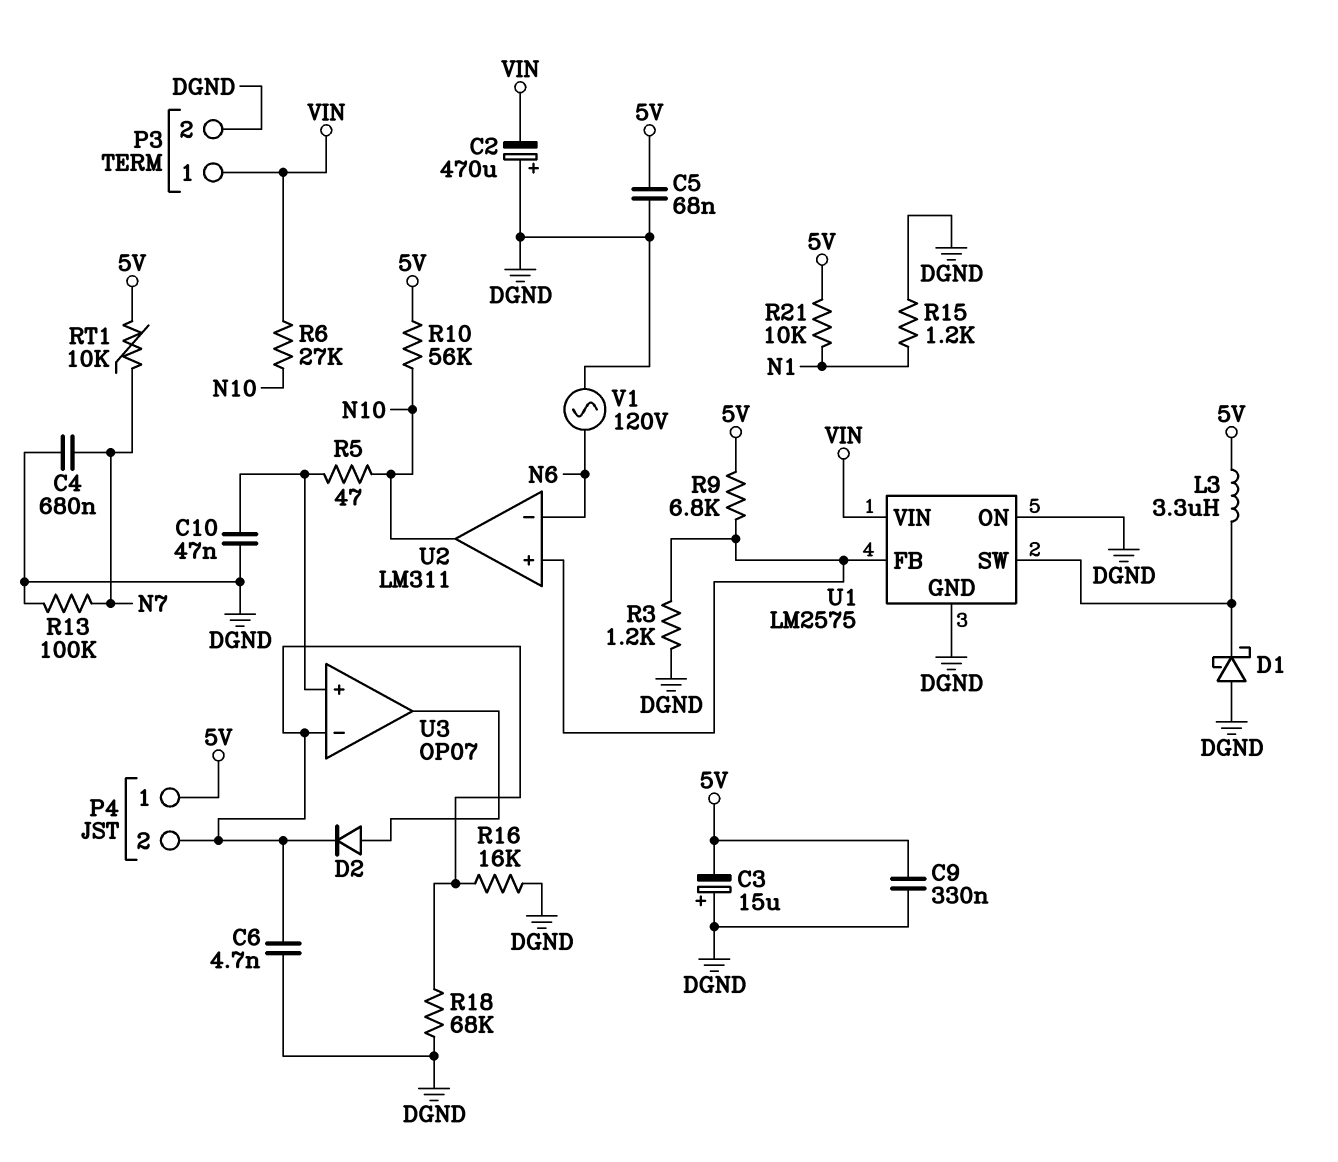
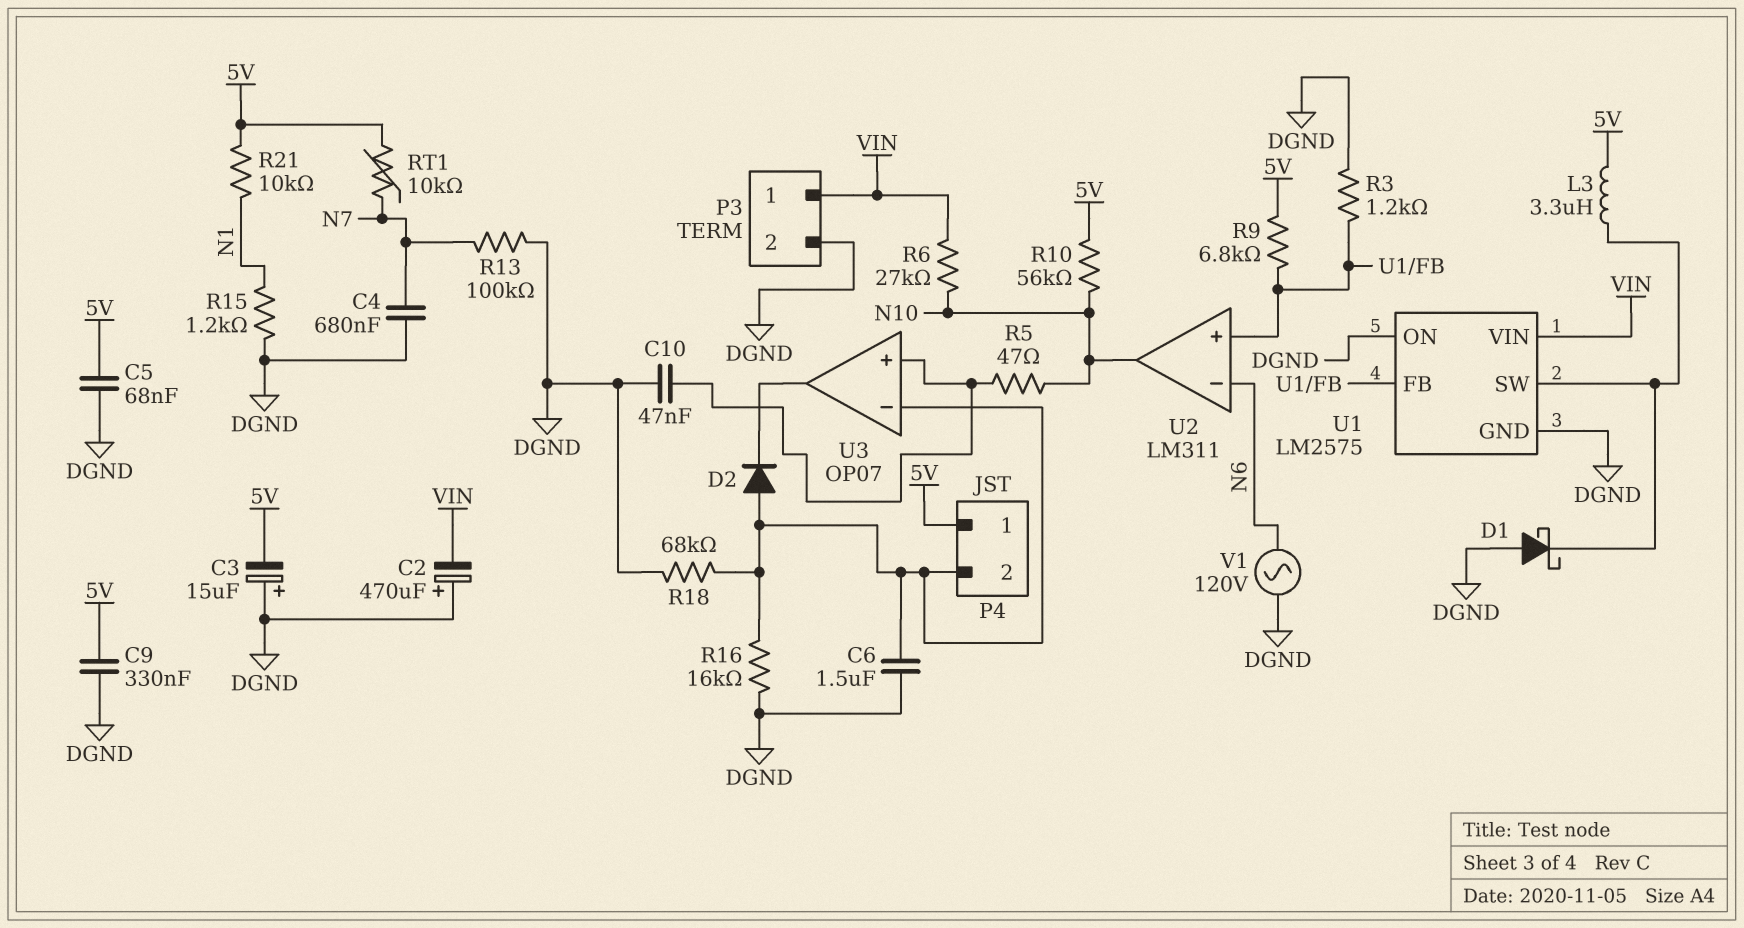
C6: 4.7nF (DGND, P4/2) -> 1.5uF (DGND, P4/2)
D2: diode (A U3/out, K P4/2) -> diode (A P4/2, K U3/out)

